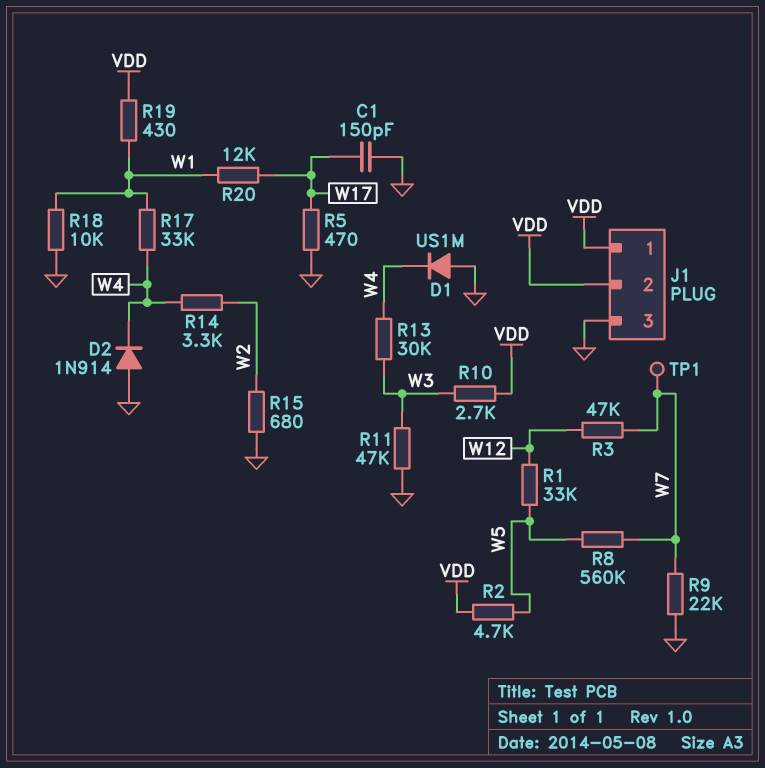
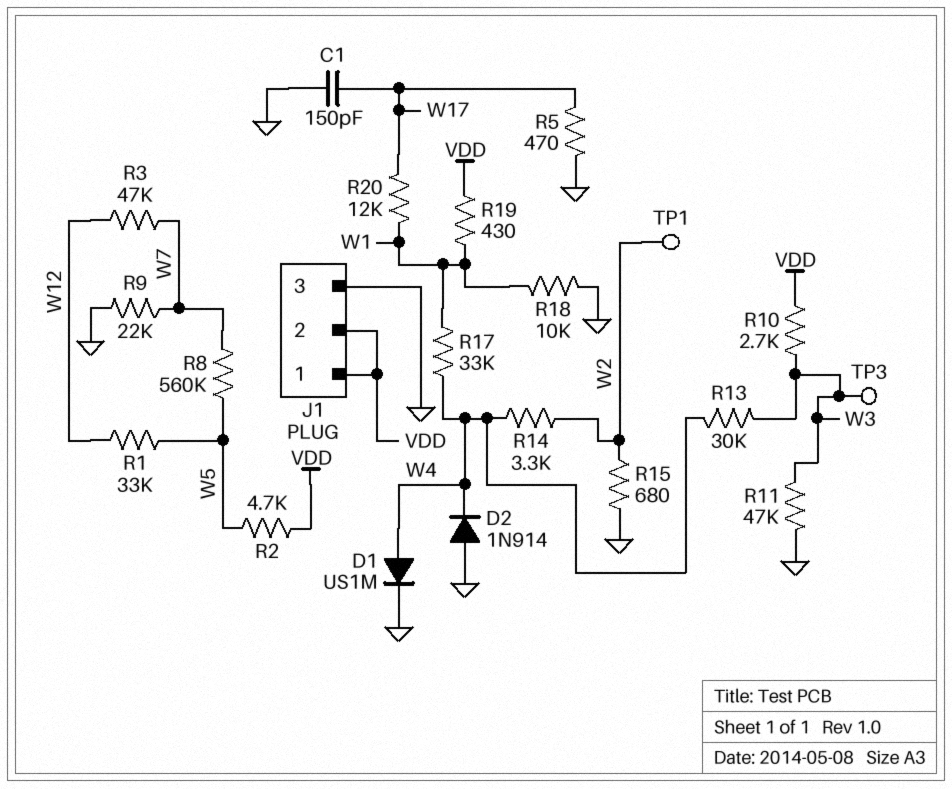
D1: diode US1M (A GND, K W4) -> diode US1M (A W4, K GND)
TP1: test point (W7) -> test point (W2)
TP3: none -> test point (W3)

